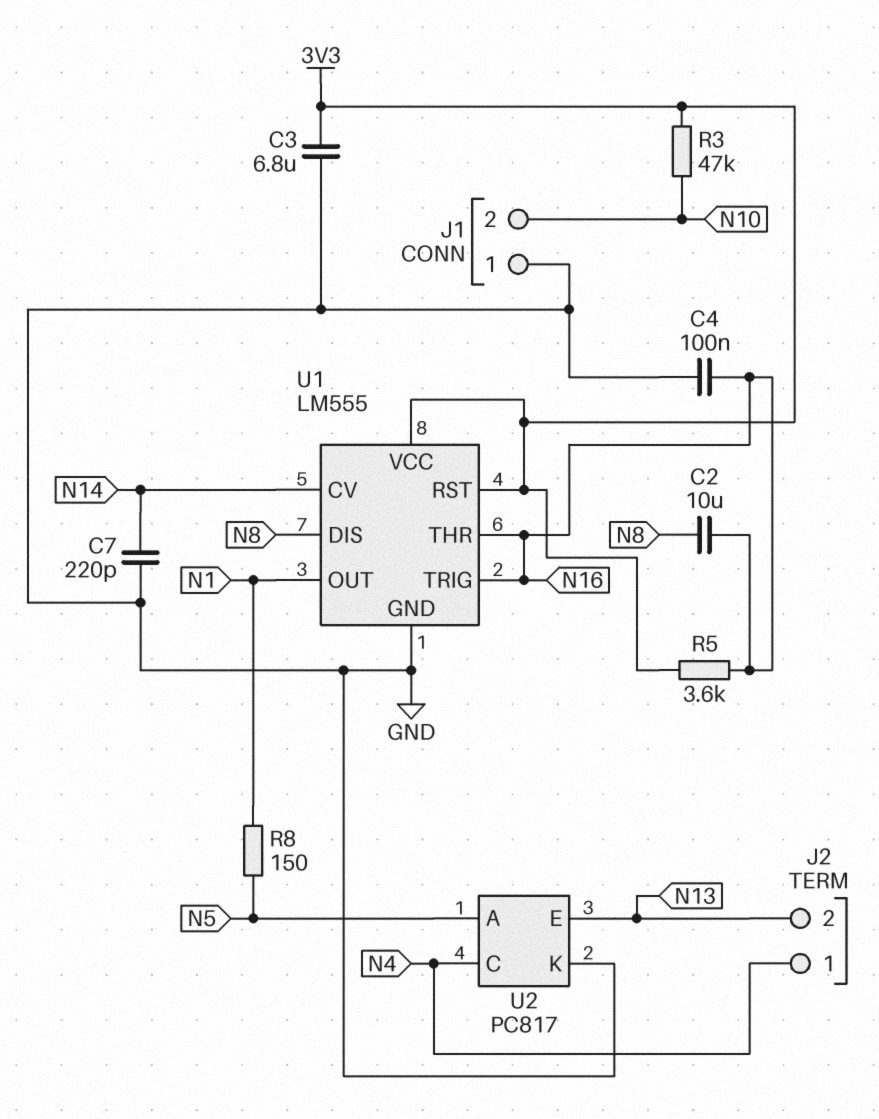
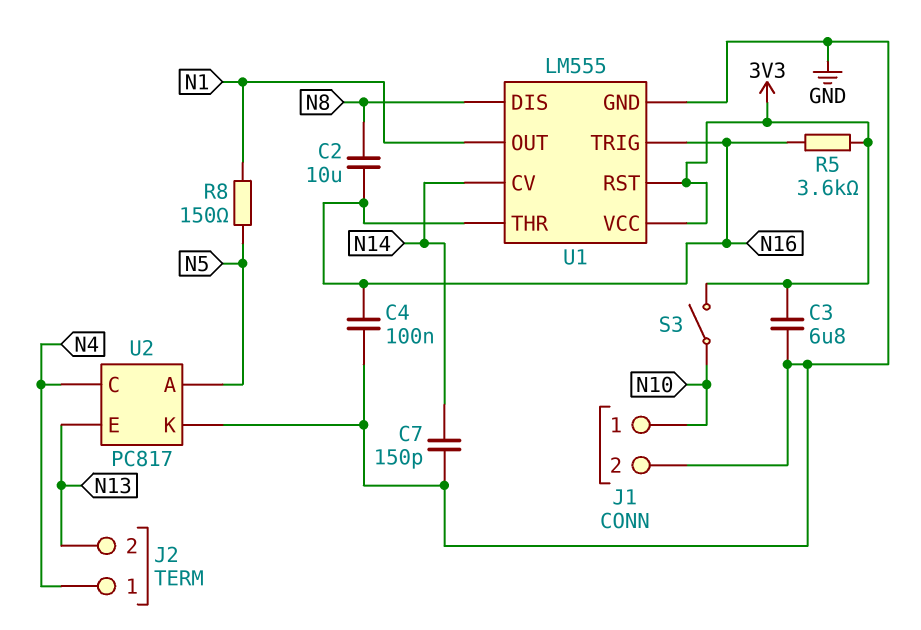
C7: 220pF (GND, N14) -> 150pF (GND, N14)
J1 pin 1: GND -> N10
J1 pin 2: N10 -> GND
R3: 47k (3V3, N10) -> none
S3: none -> switch (3V3, N10)

